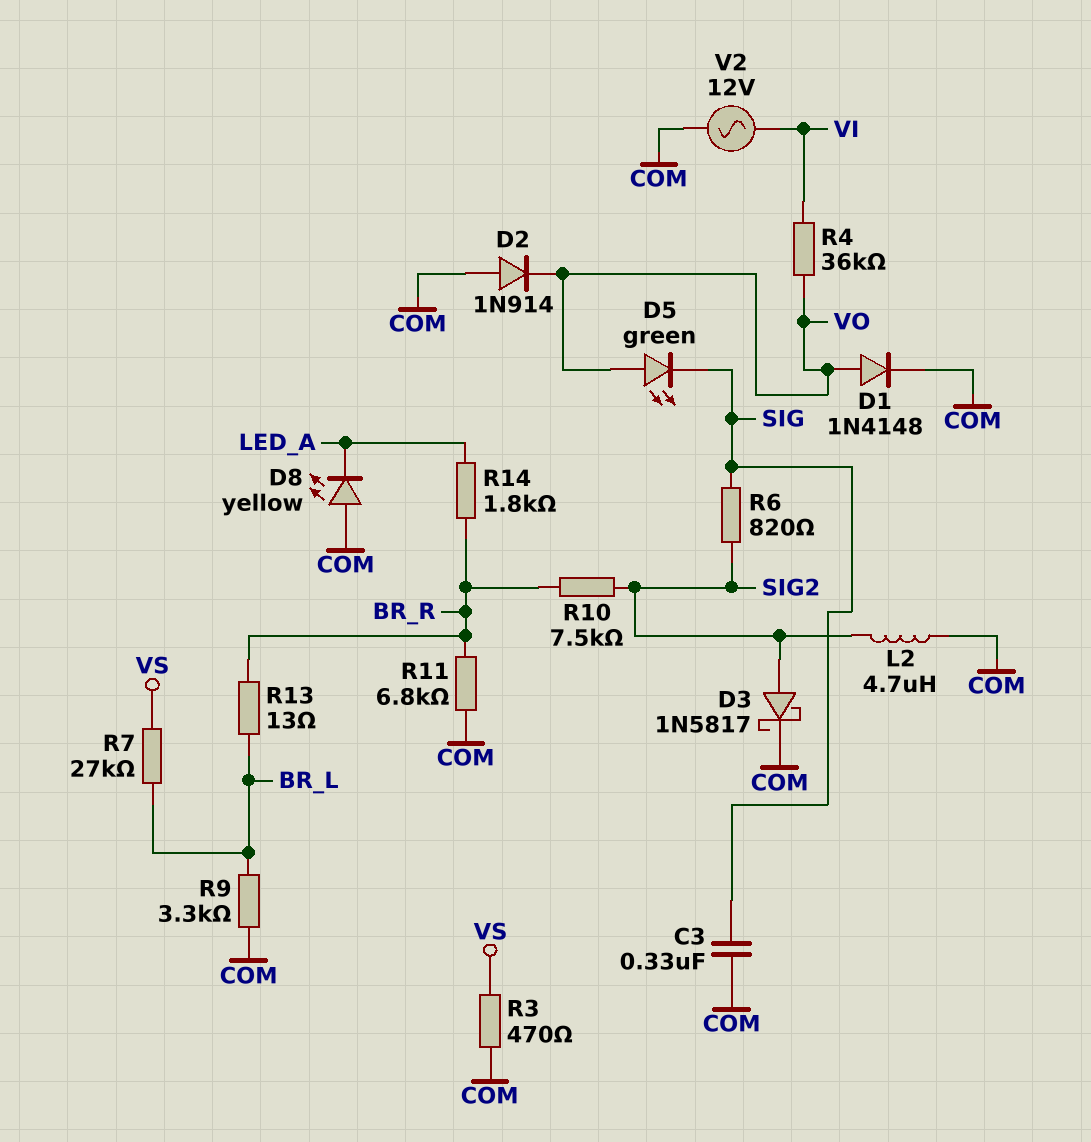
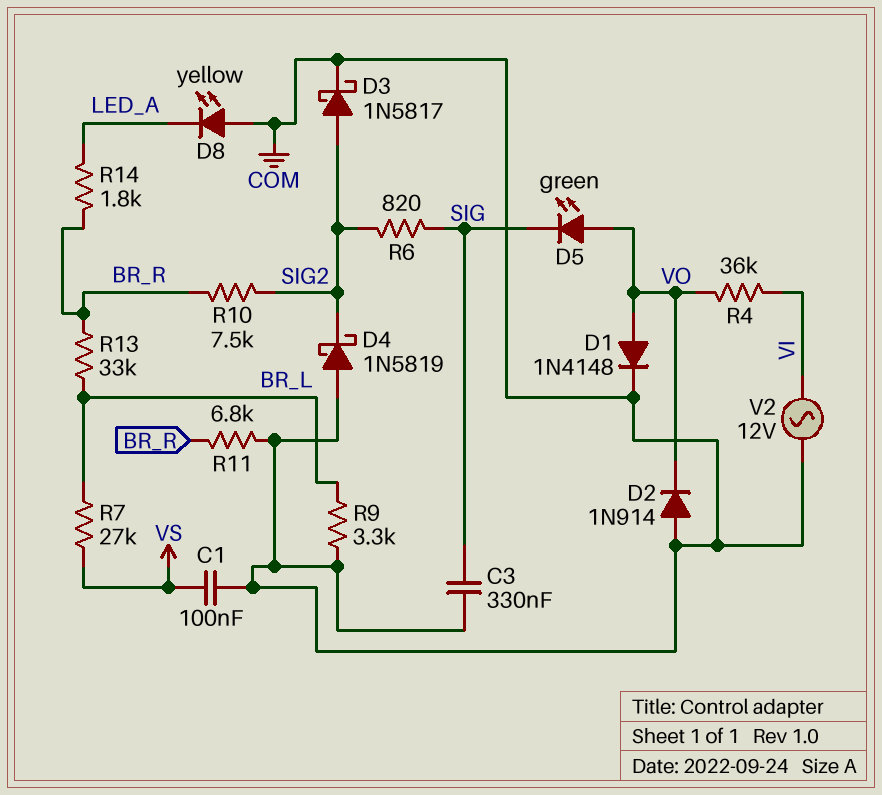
C1: none -> 100nF (COM, VS)
D4: none -> schottky 1N5819 (A COM, K SIG2)
L2: 4.7uH (COM, SIG2) -> none
R3: 470 (COM, VS) -> none
R13: 13 (BR_L, BR_R) -> 33k (BR_L, BR_R)

